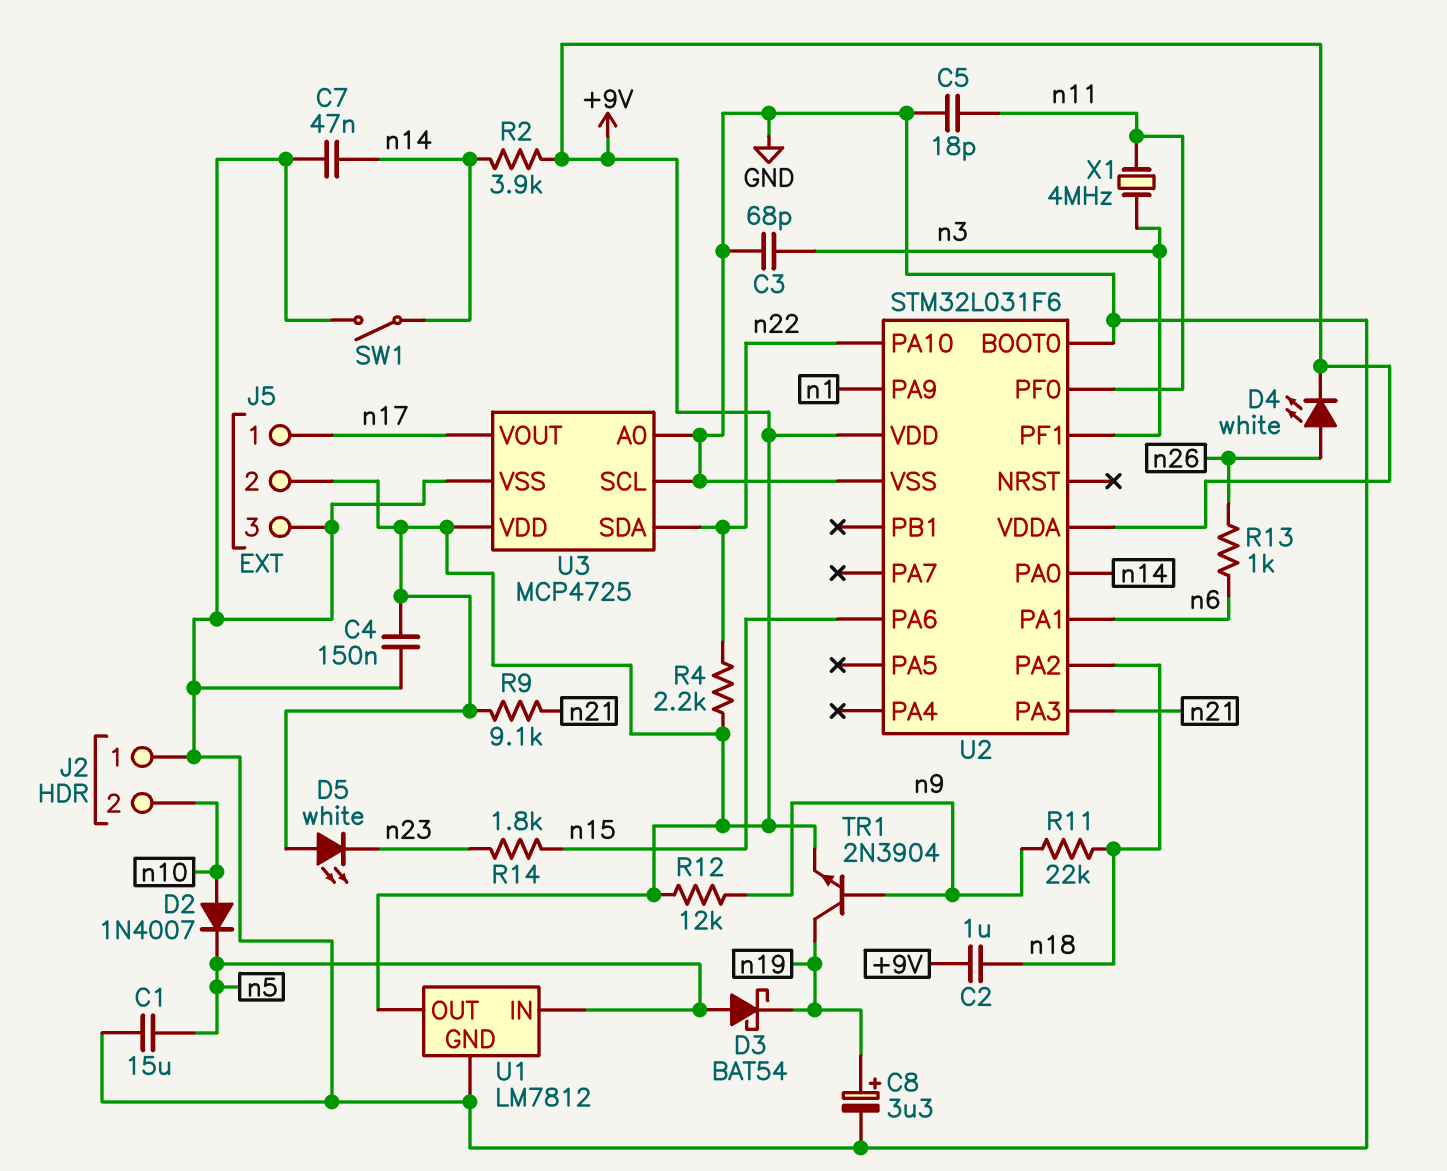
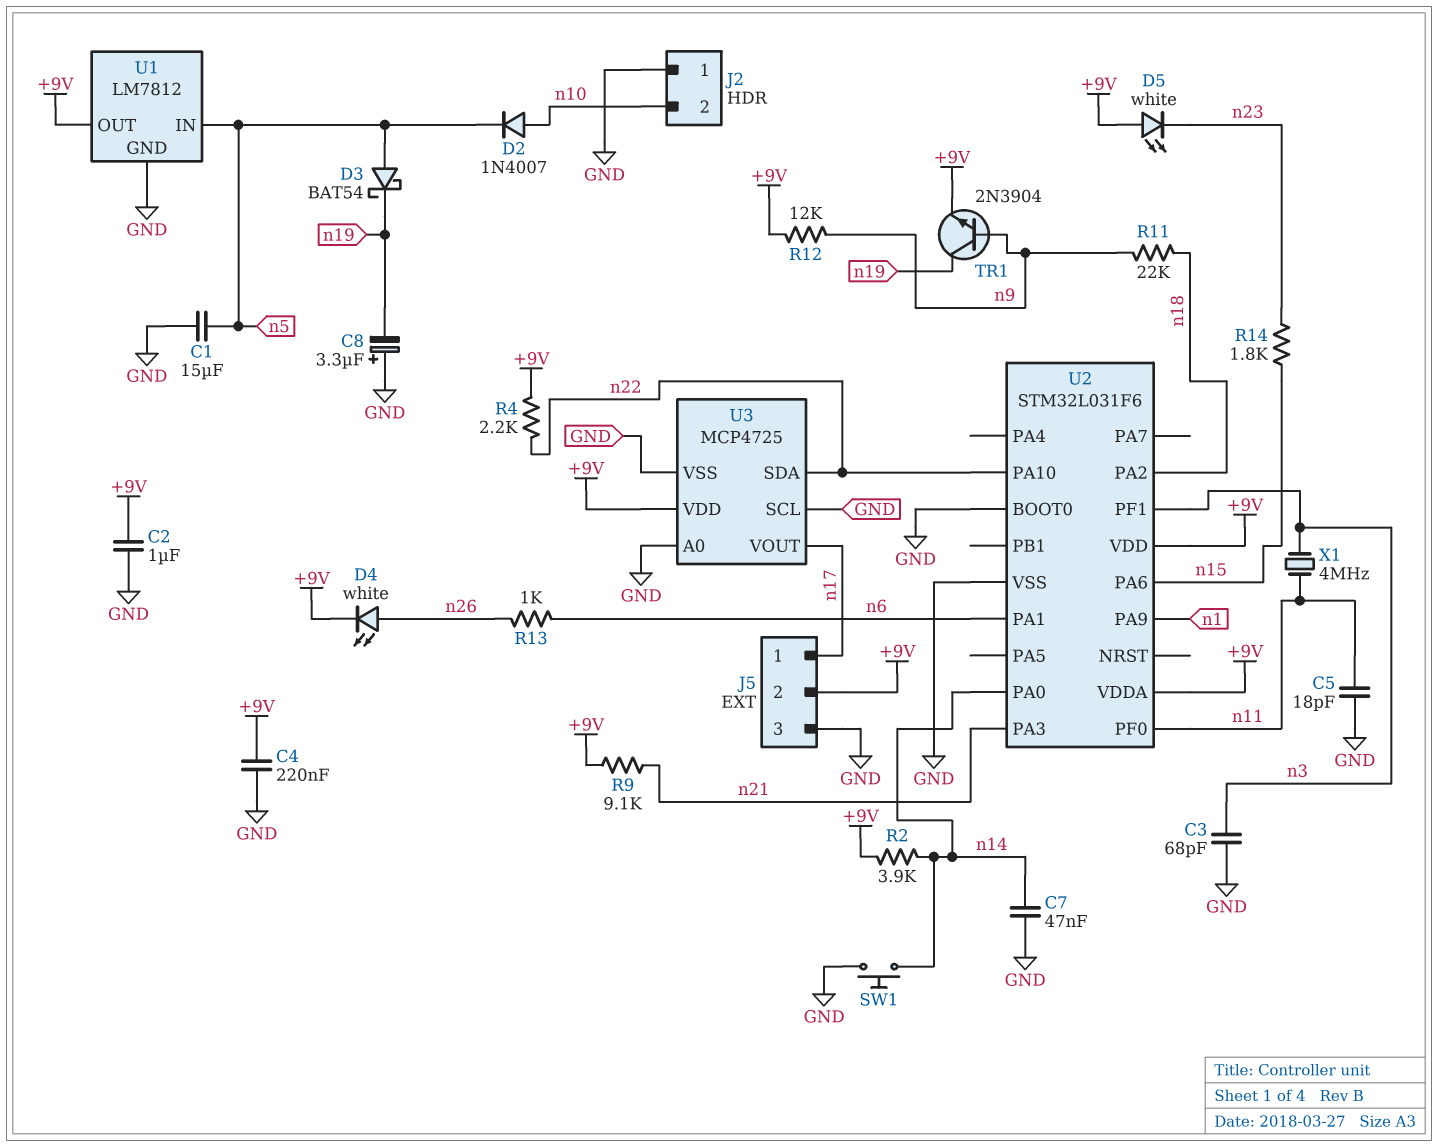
C2: 1uF (+9V, n18) -> 1uF (+9V, GND)
C4: 150nF (+9V, GND) -> 220nF (+9V, GND)
C8: 3.3uF (plus n19, minus GND) -> 3.3uF (plus GND, minus n19)
SW1: switch (GND, n14) -> button (GND, n14)

